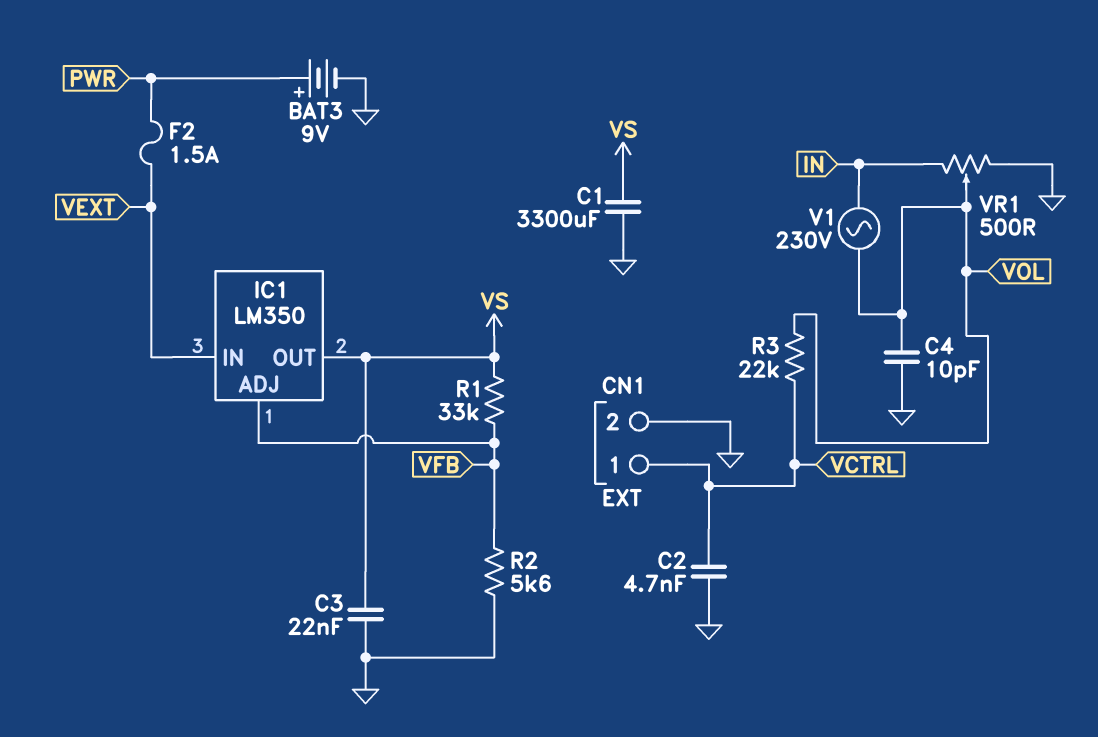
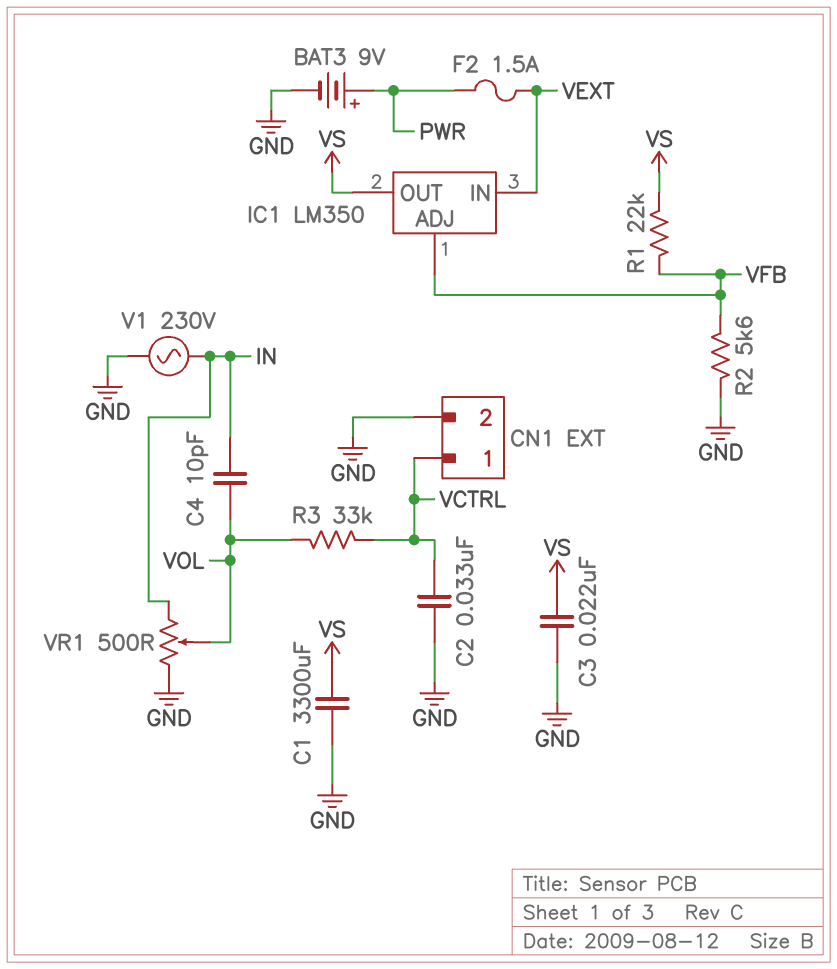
C2: 4.7nF (GND, VCTRL) -> 33nF (GND, VCTRL)
C4: 10pF (GND, VOL) -> 10pF (IN, VOL)
R1: 33k (VFB, VS) -> 22k (VFB, VS)
R3: 22k (VCTRL, VOL) -> 33k (VCTRL, VOL)
V1: AC 230V (IN, VOL) -> AC 230V (GND, IN)

